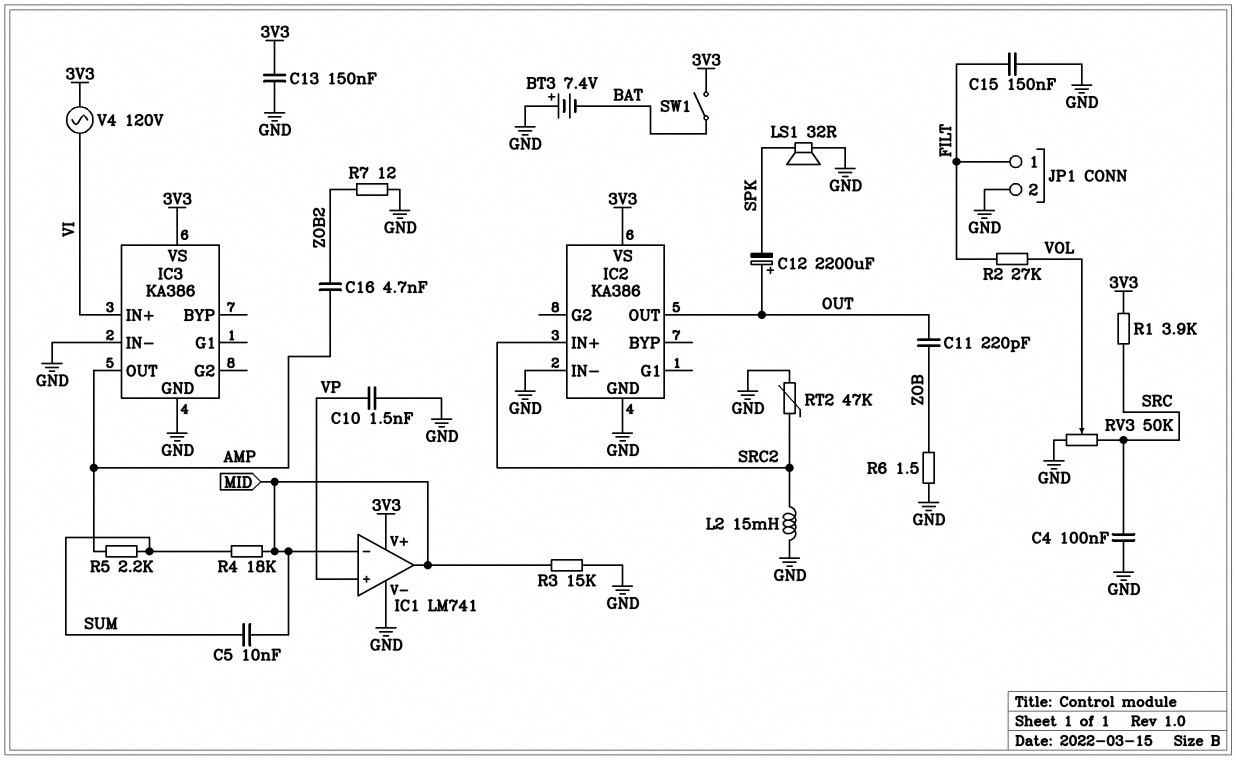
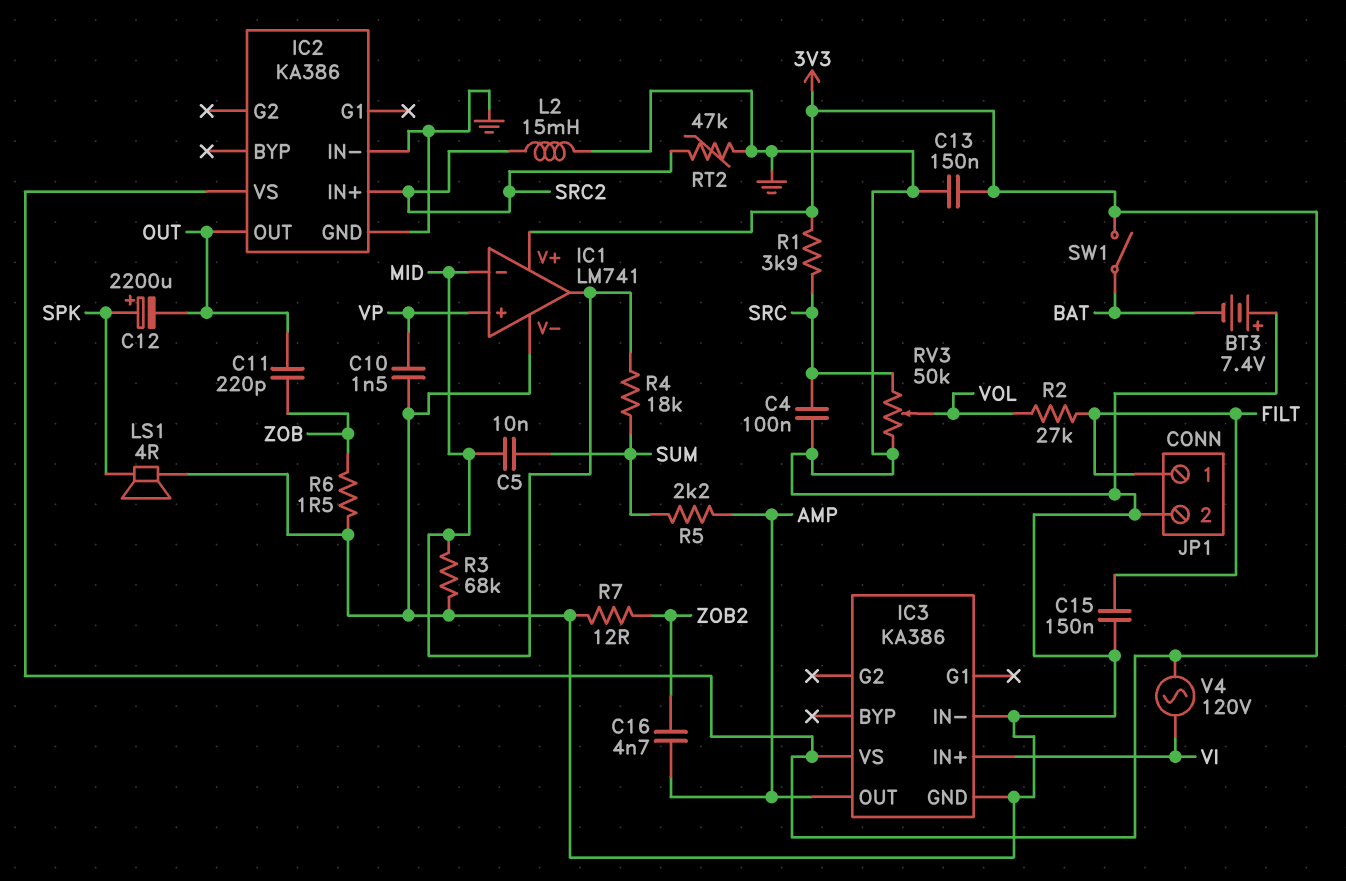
C12: 2200uF (plus OUT, minus SPK) -> 2200uF (plus SPK, minus OUT)
LS1: speaker 32R (GND, SPK) -> speaker 4R (GND, SPK)
R3: 15k (GND, MID) -> 68k (GND, MID)

